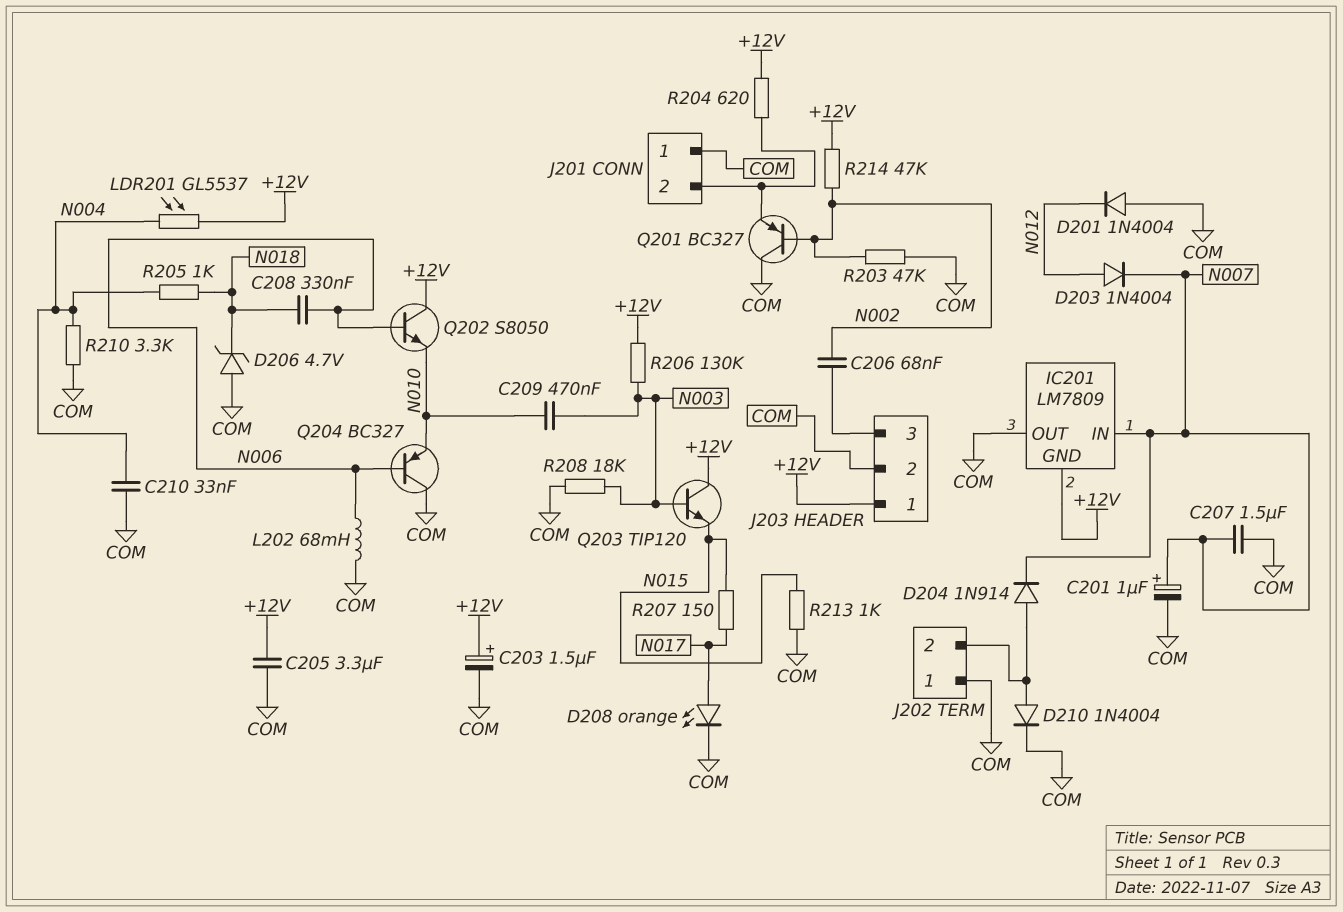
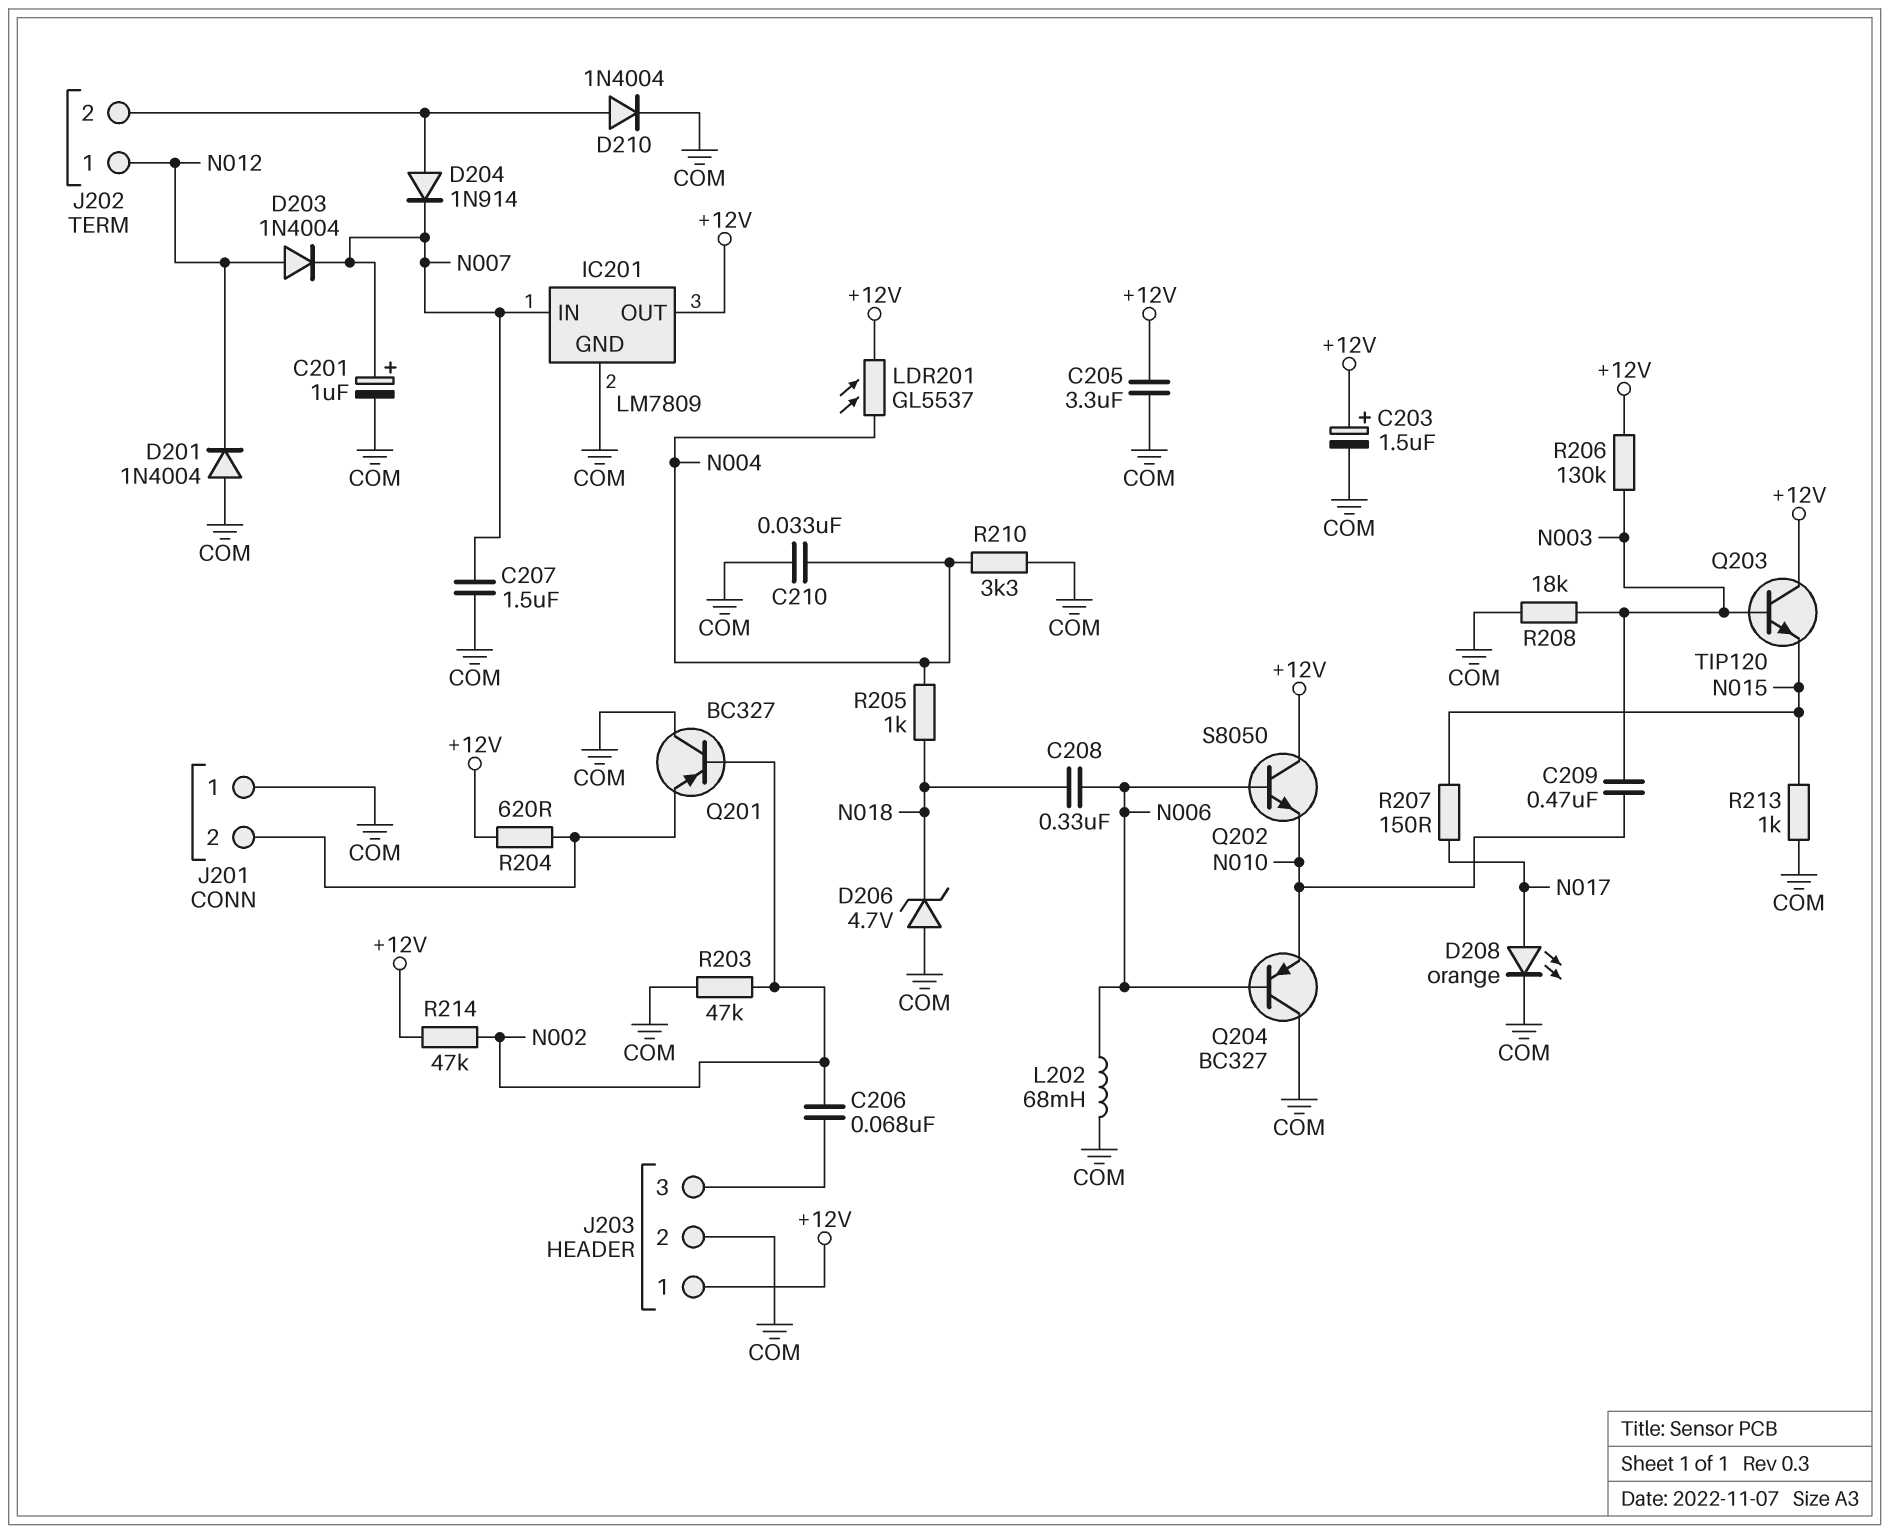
IC201 pin GND: +12V -> COM
IC201 pin OUT: COM -> +12V
J202 pin 1: COM -> N012

